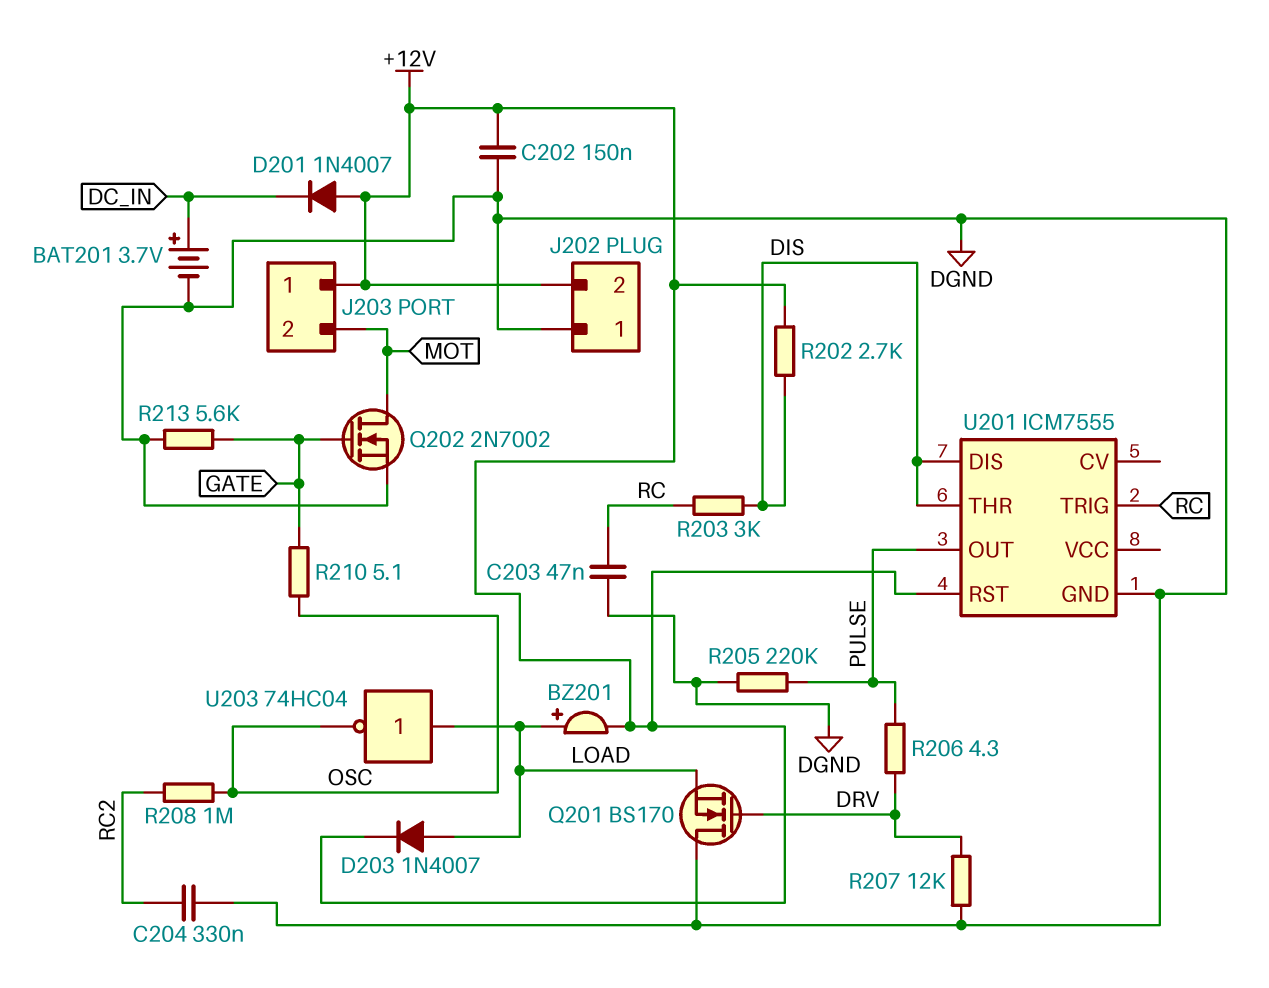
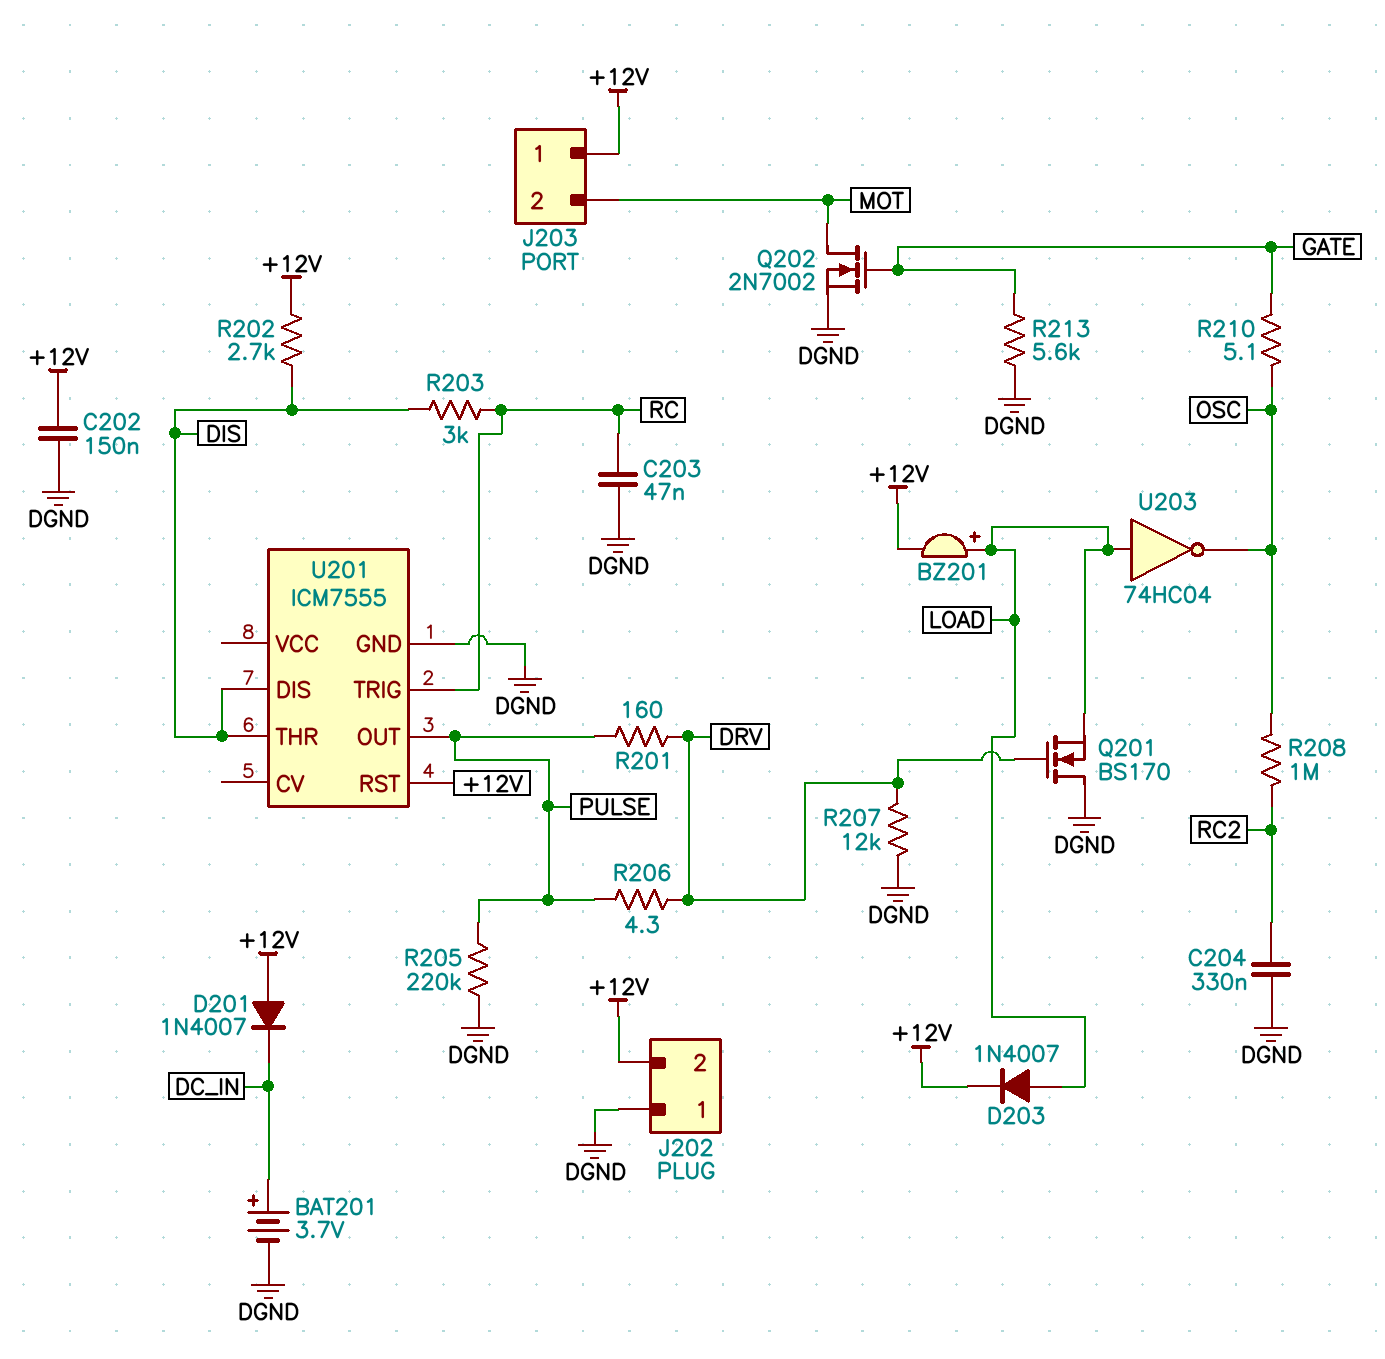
R201: none -> 160 (DRV, PULSE)

